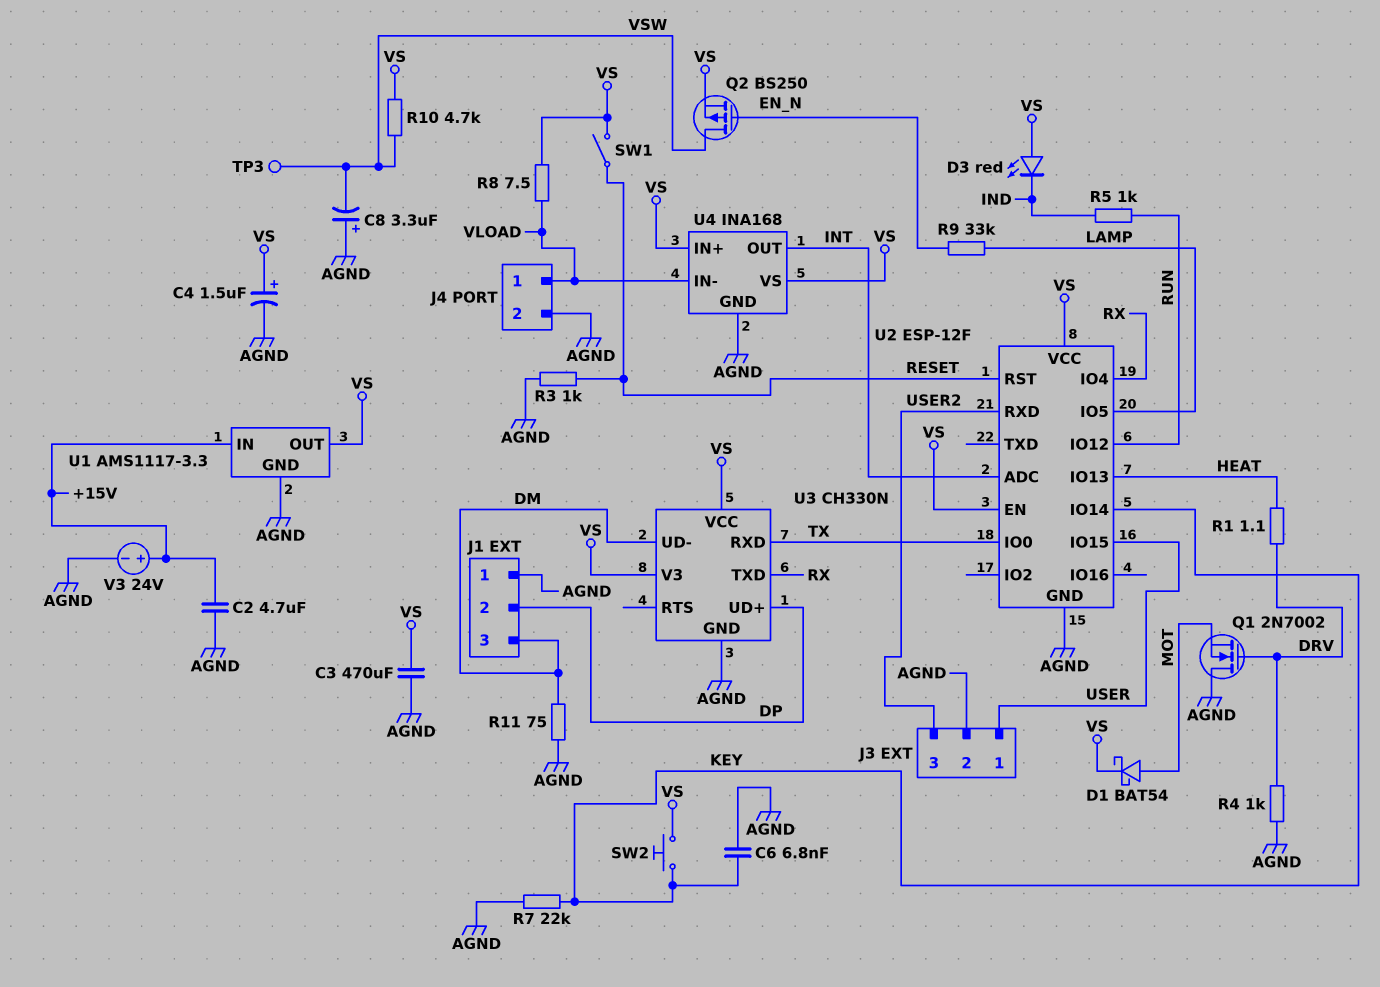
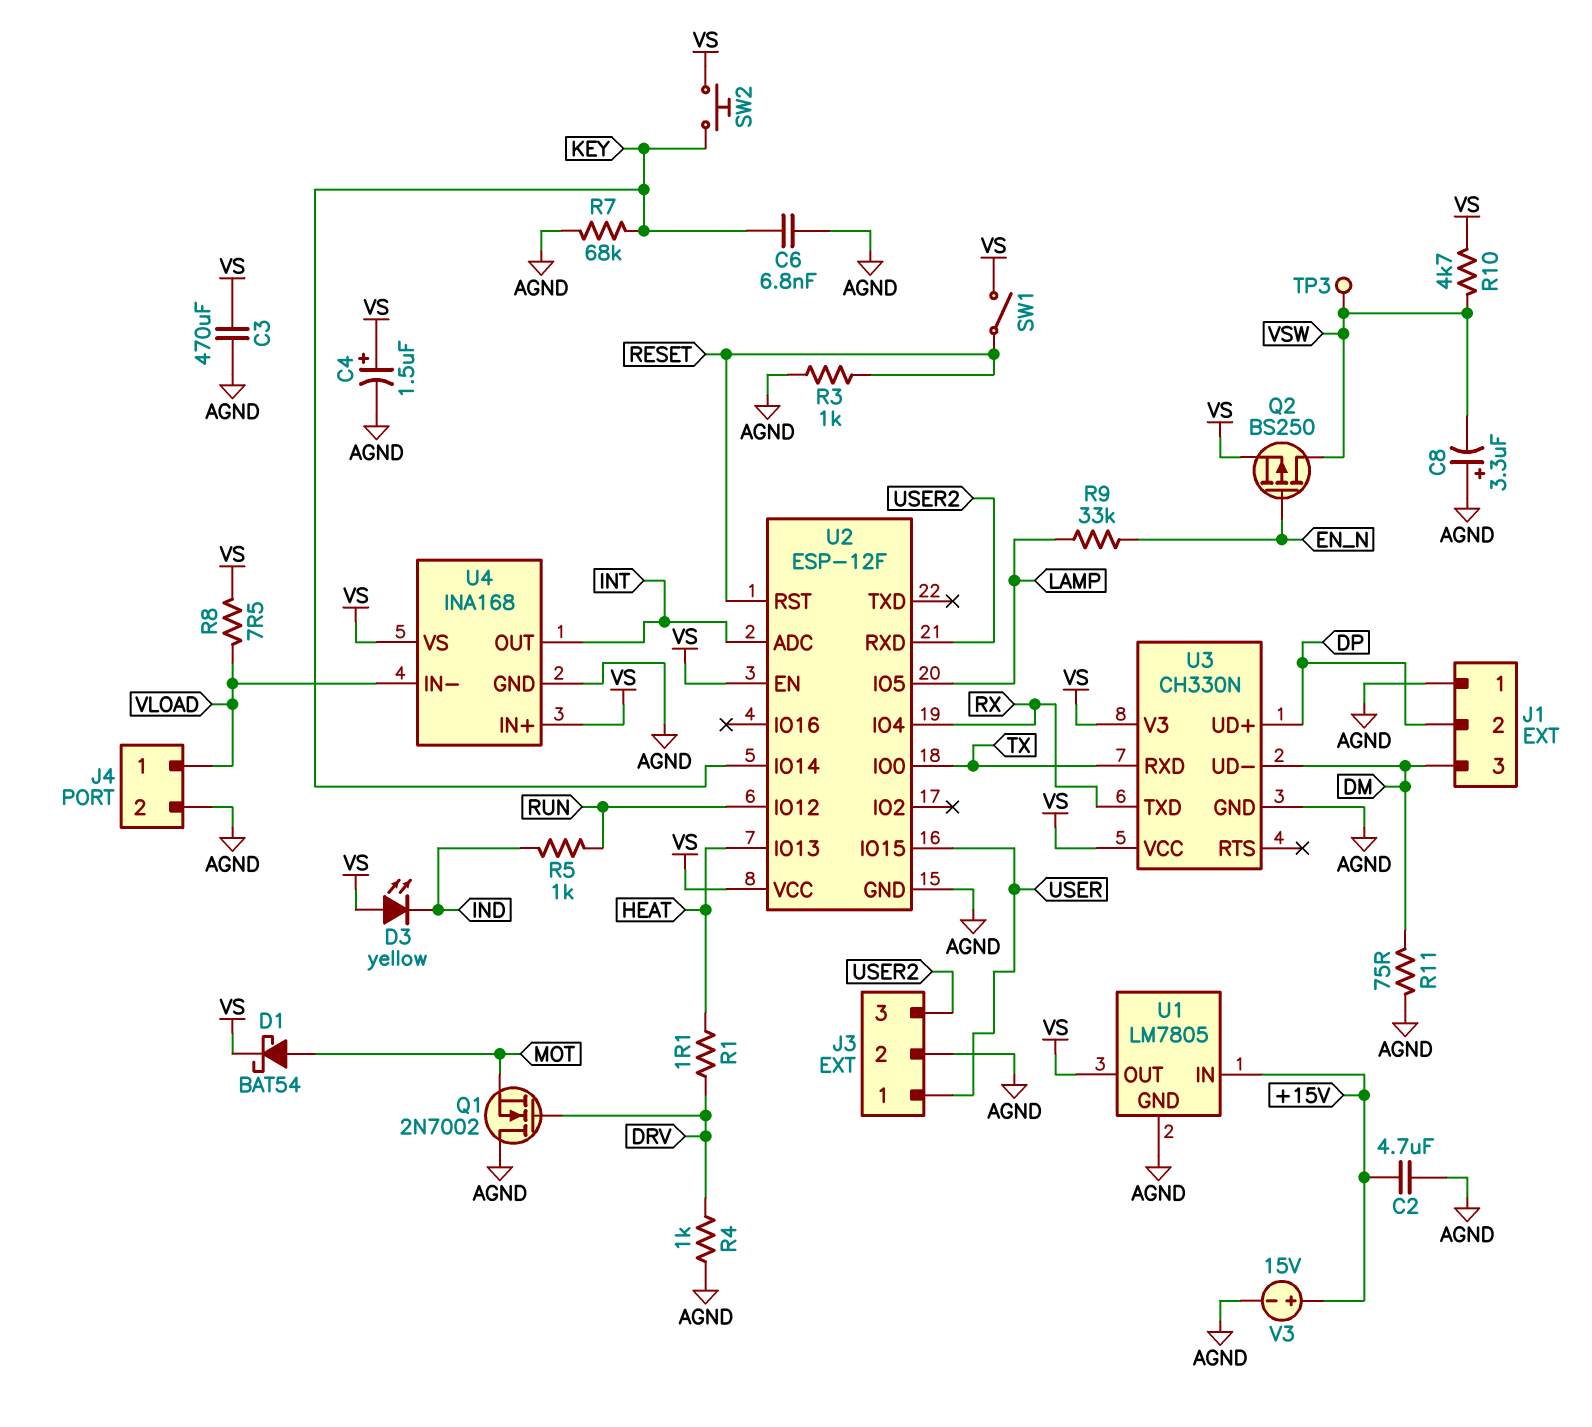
D3: LED red (A VS, K IND) -> LED yellow (A VS, K IND)
R7: 22k (AGND, KEY) -> 68k (AGND, KEY)
U1: AMS1117-3.3 -> LM7805
V3: 24V (plus +15V, minus AGND) -> 15V (plus +15V, minus AGND)

